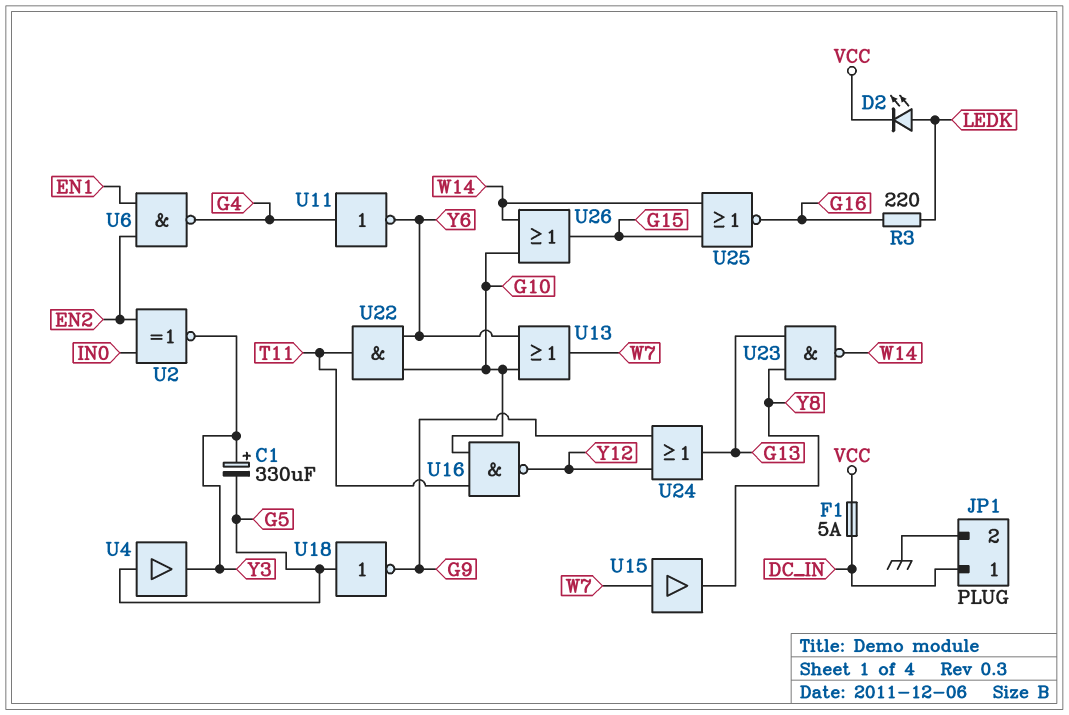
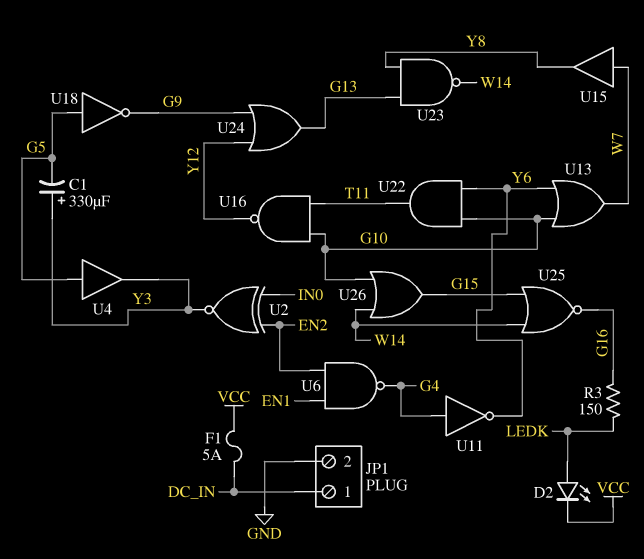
R3: 220 (G16, LEDK) -> 150 (G16, LEDK)

